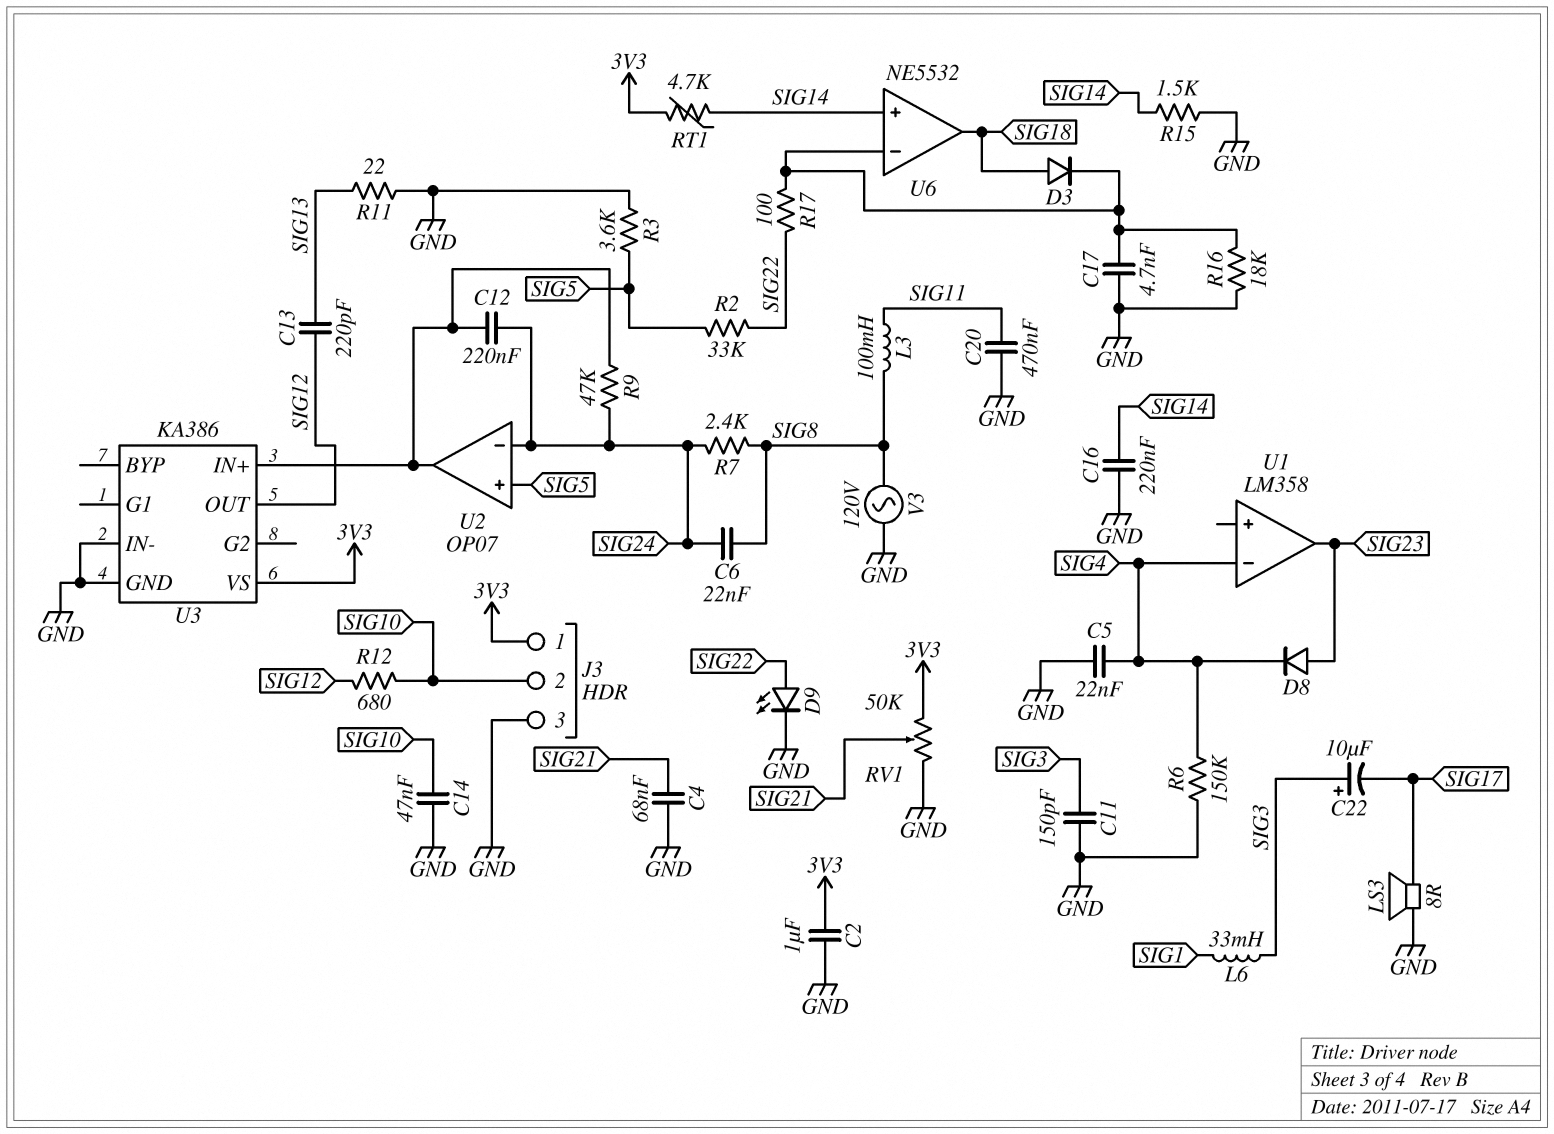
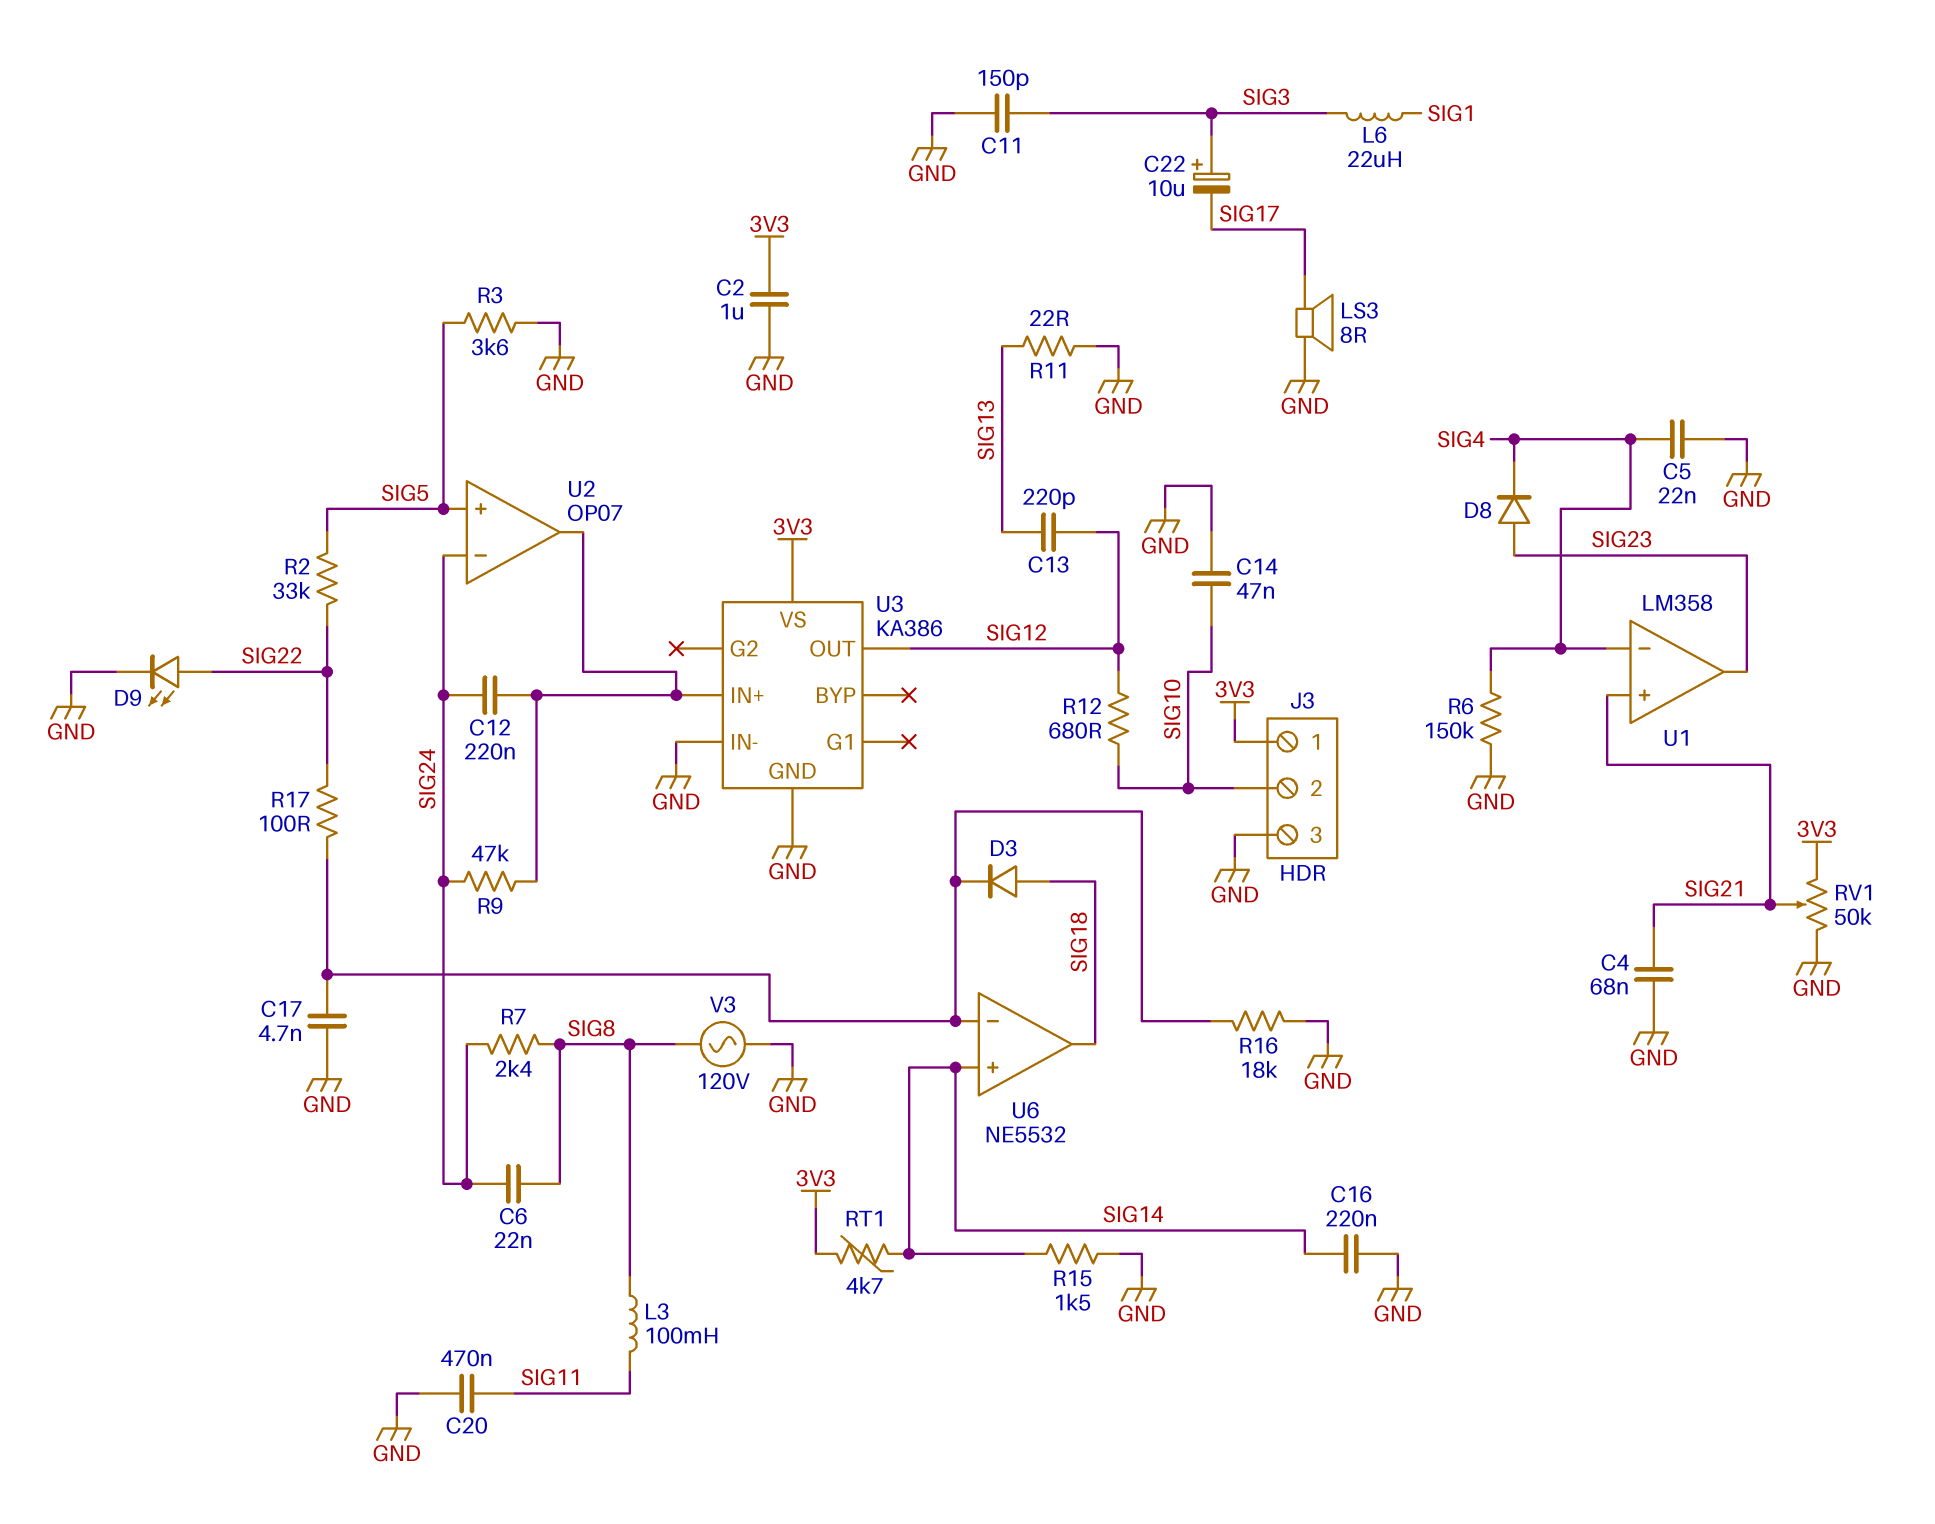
L6: 33mH (SIG1, SIG3) -> 22uH (SIG1, SIG3)
U1 pin in+: none -> SIG21

